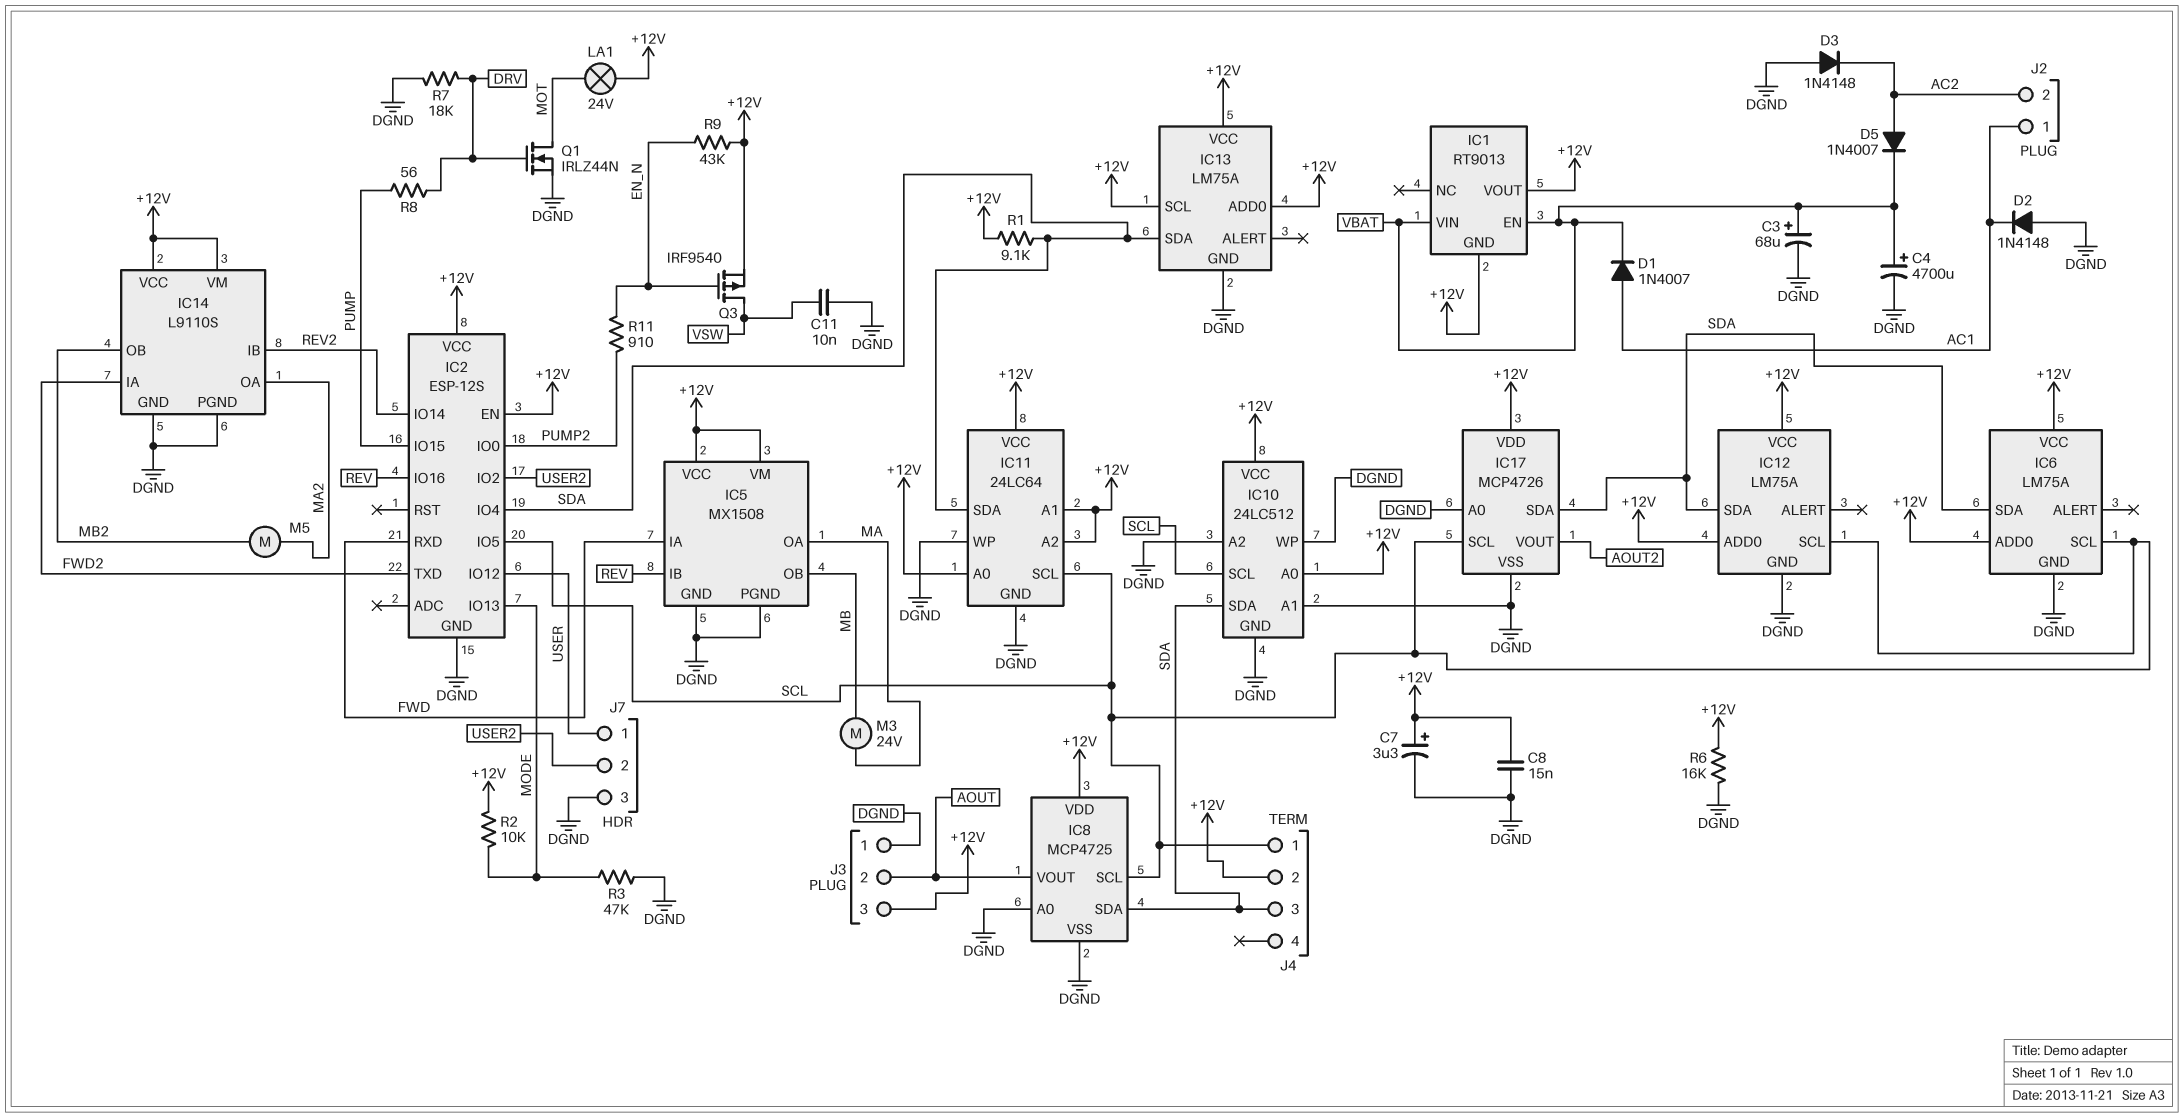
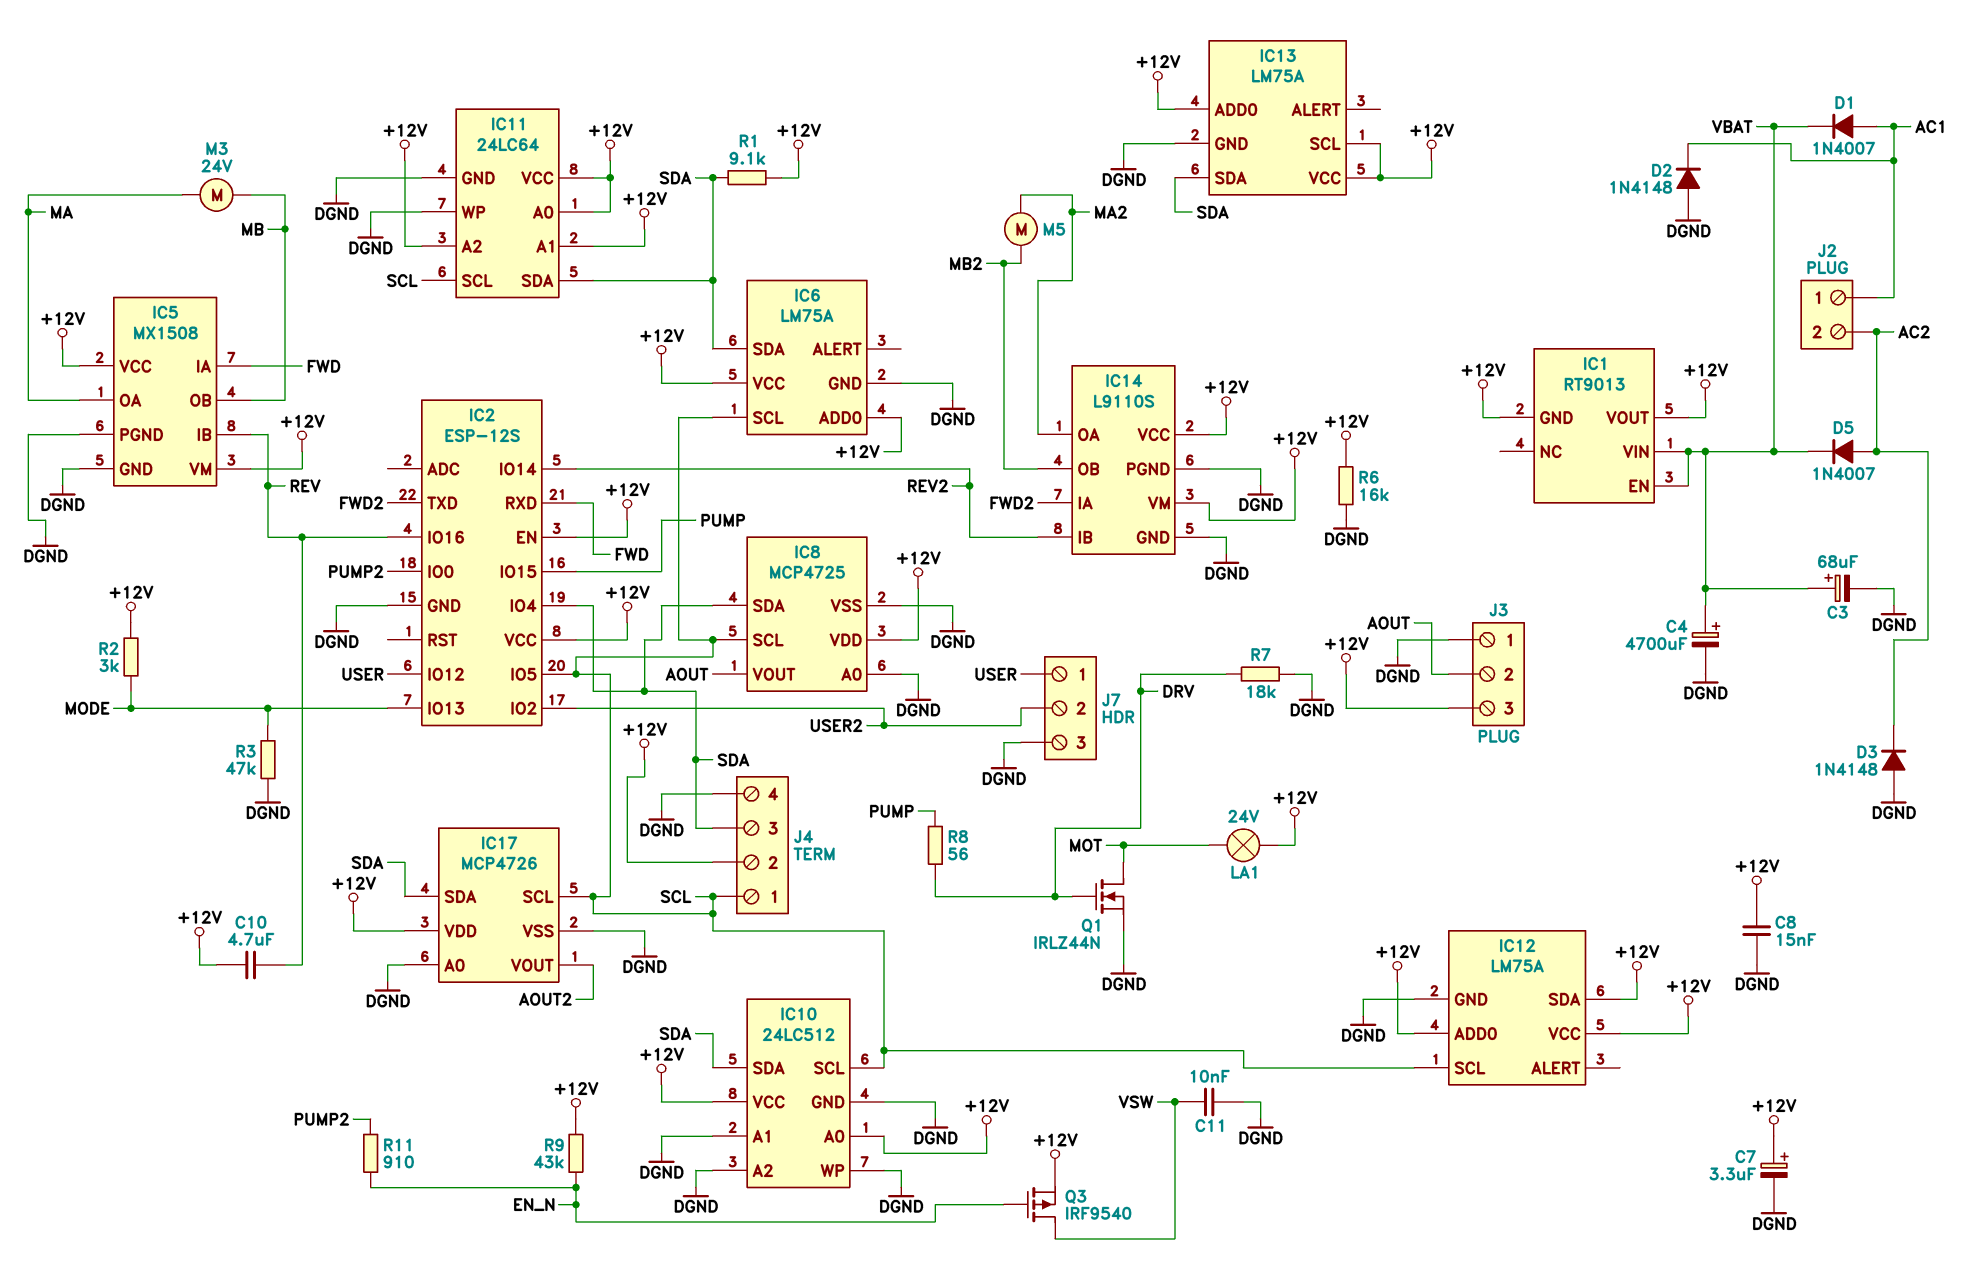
C10: none -> 4.7uF (+12V, REV)
IC12 pin SDA: SDA -> +12V
J4 pin 4: none -> DGND
R2: 10k (+12V, MODE) -> 3k (+12V, MODE)

